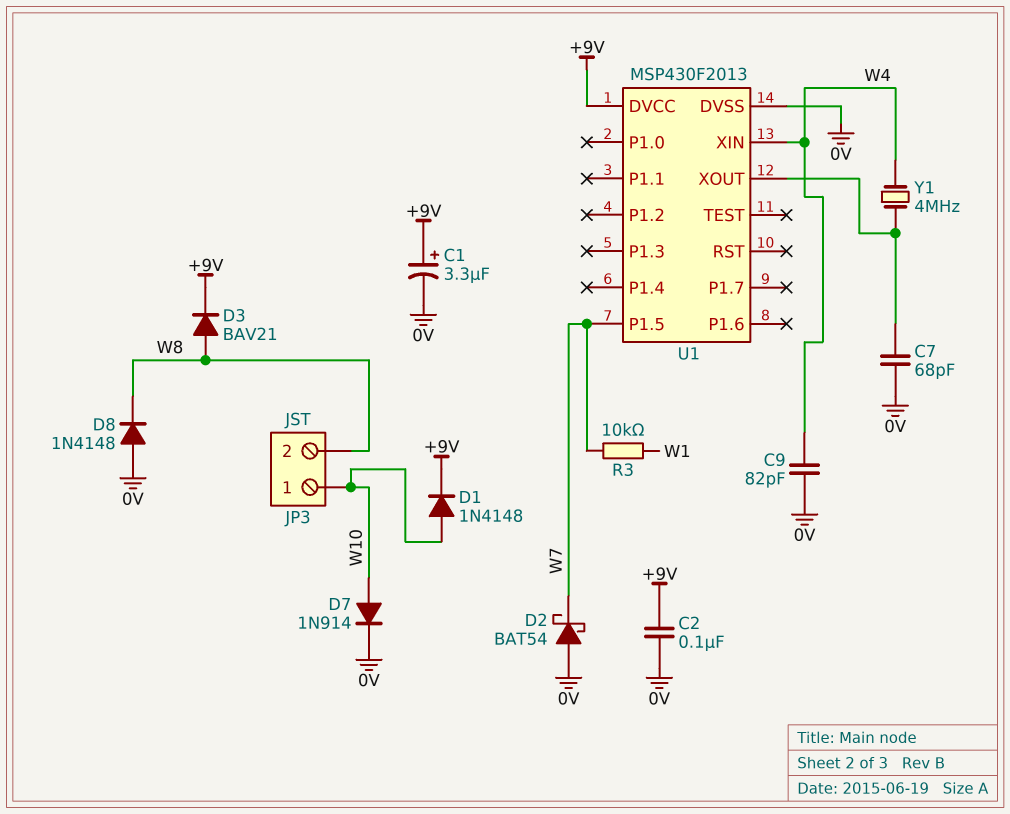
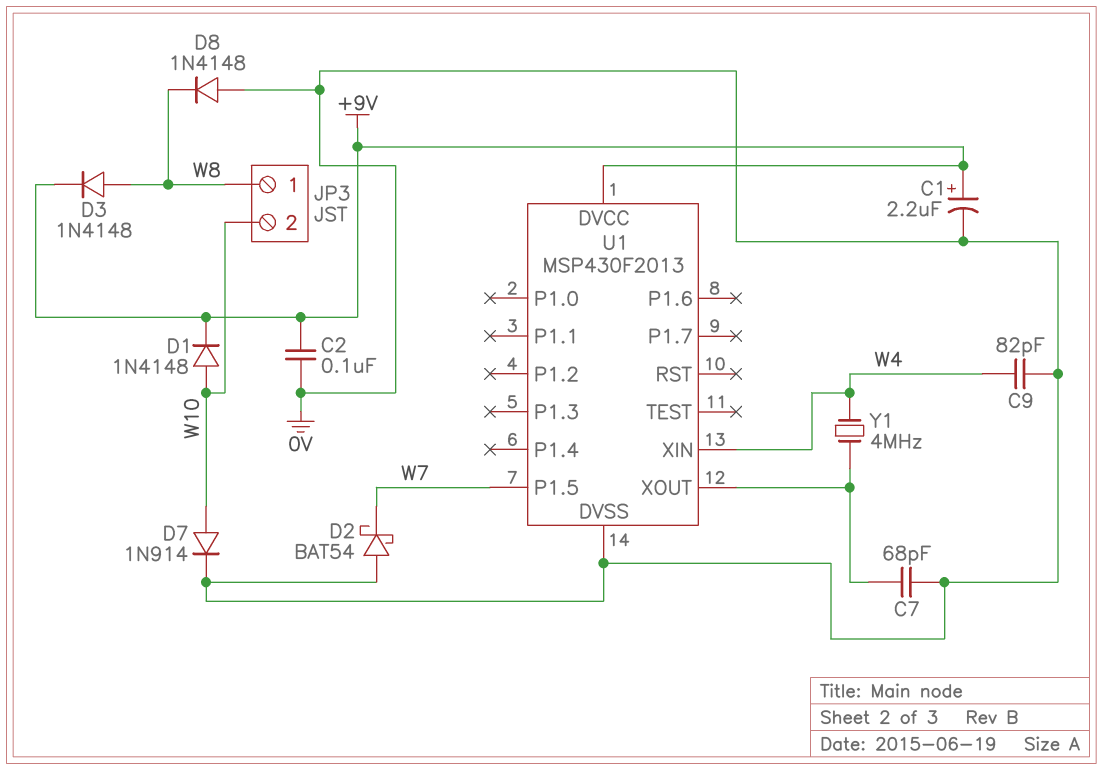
C1: 3.3uF (plus +9V, minus 0V) -> 2.2uF (plus +9V, minus 0V)
D3: diode BAV21 (A W8, K +9V) -> diode 1N4148 (A W8, K +9V)
JP3 pin 1: W10 -> W8
JP3 pin 2: W8 -> W10
R3: 10k (W1, W7) -> none

